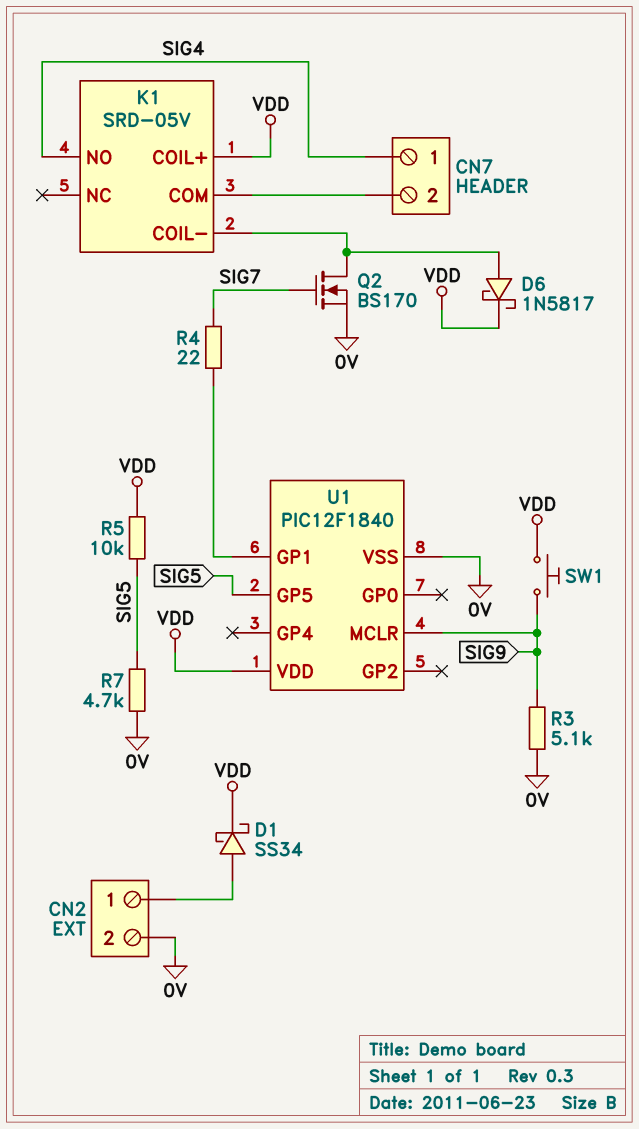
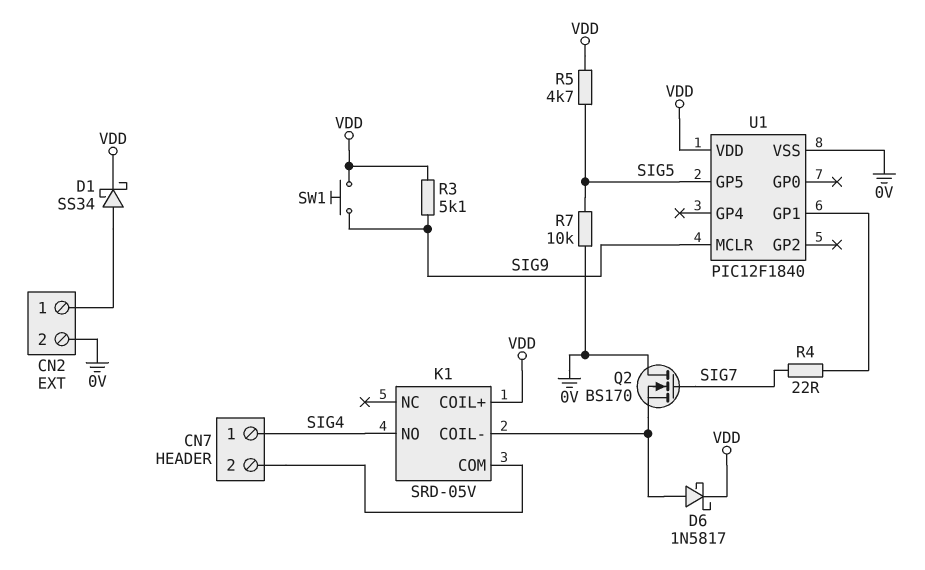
Q2: NMOS BS170 (G SIG7, D K1/COIL-, S 0V) -> NMOS BS170 (G SIG7, D 0V, S K1/COIL-)
R3: 5.1k (0V, SIG9) -> 5.1k (SIG9, VDD)
R5: 10k (SIG5, VDD) -> 4.7k (SIG5, VDD)
R7: 4.7k (0V, SIG5) -> 10k (0V, SIG5)

